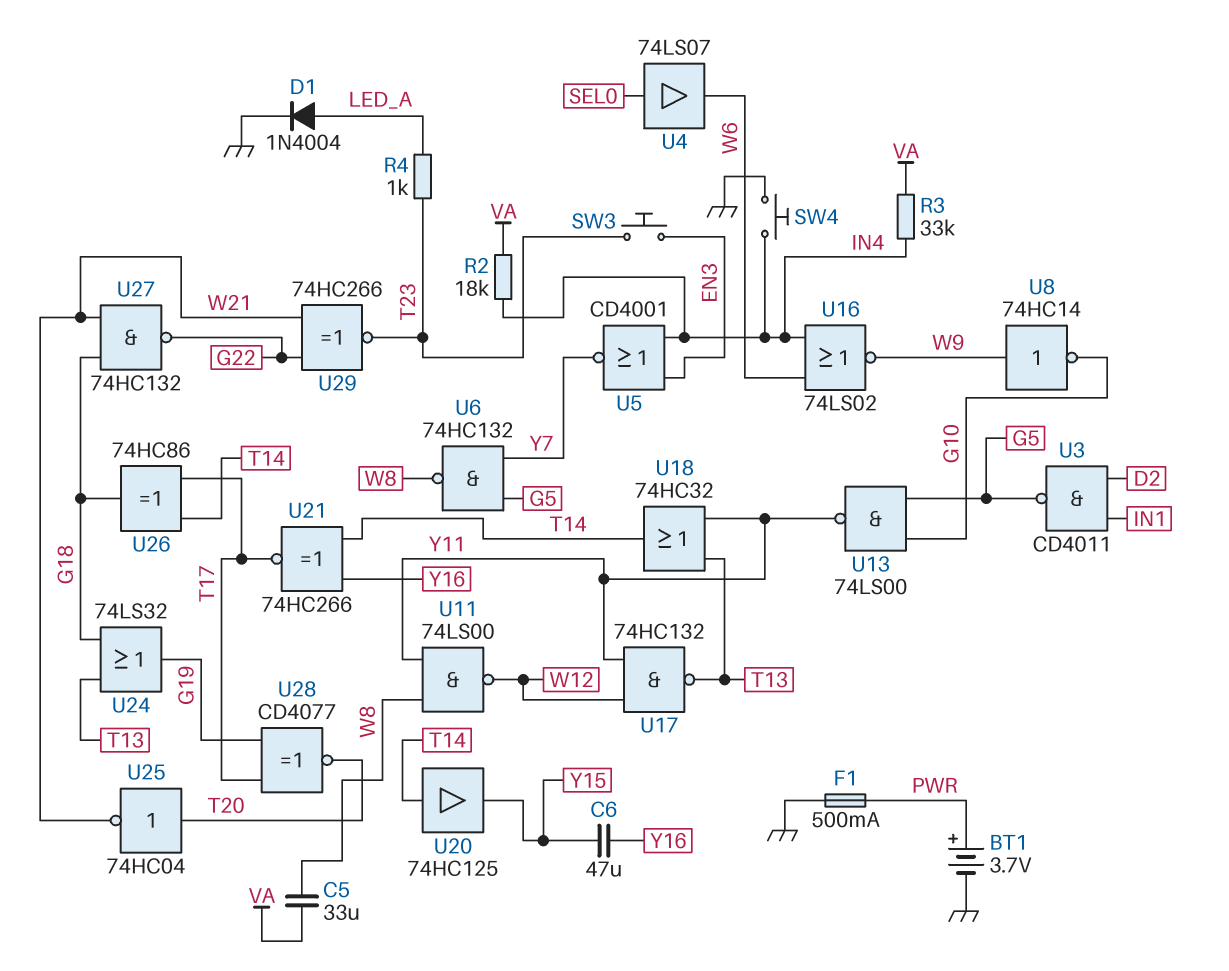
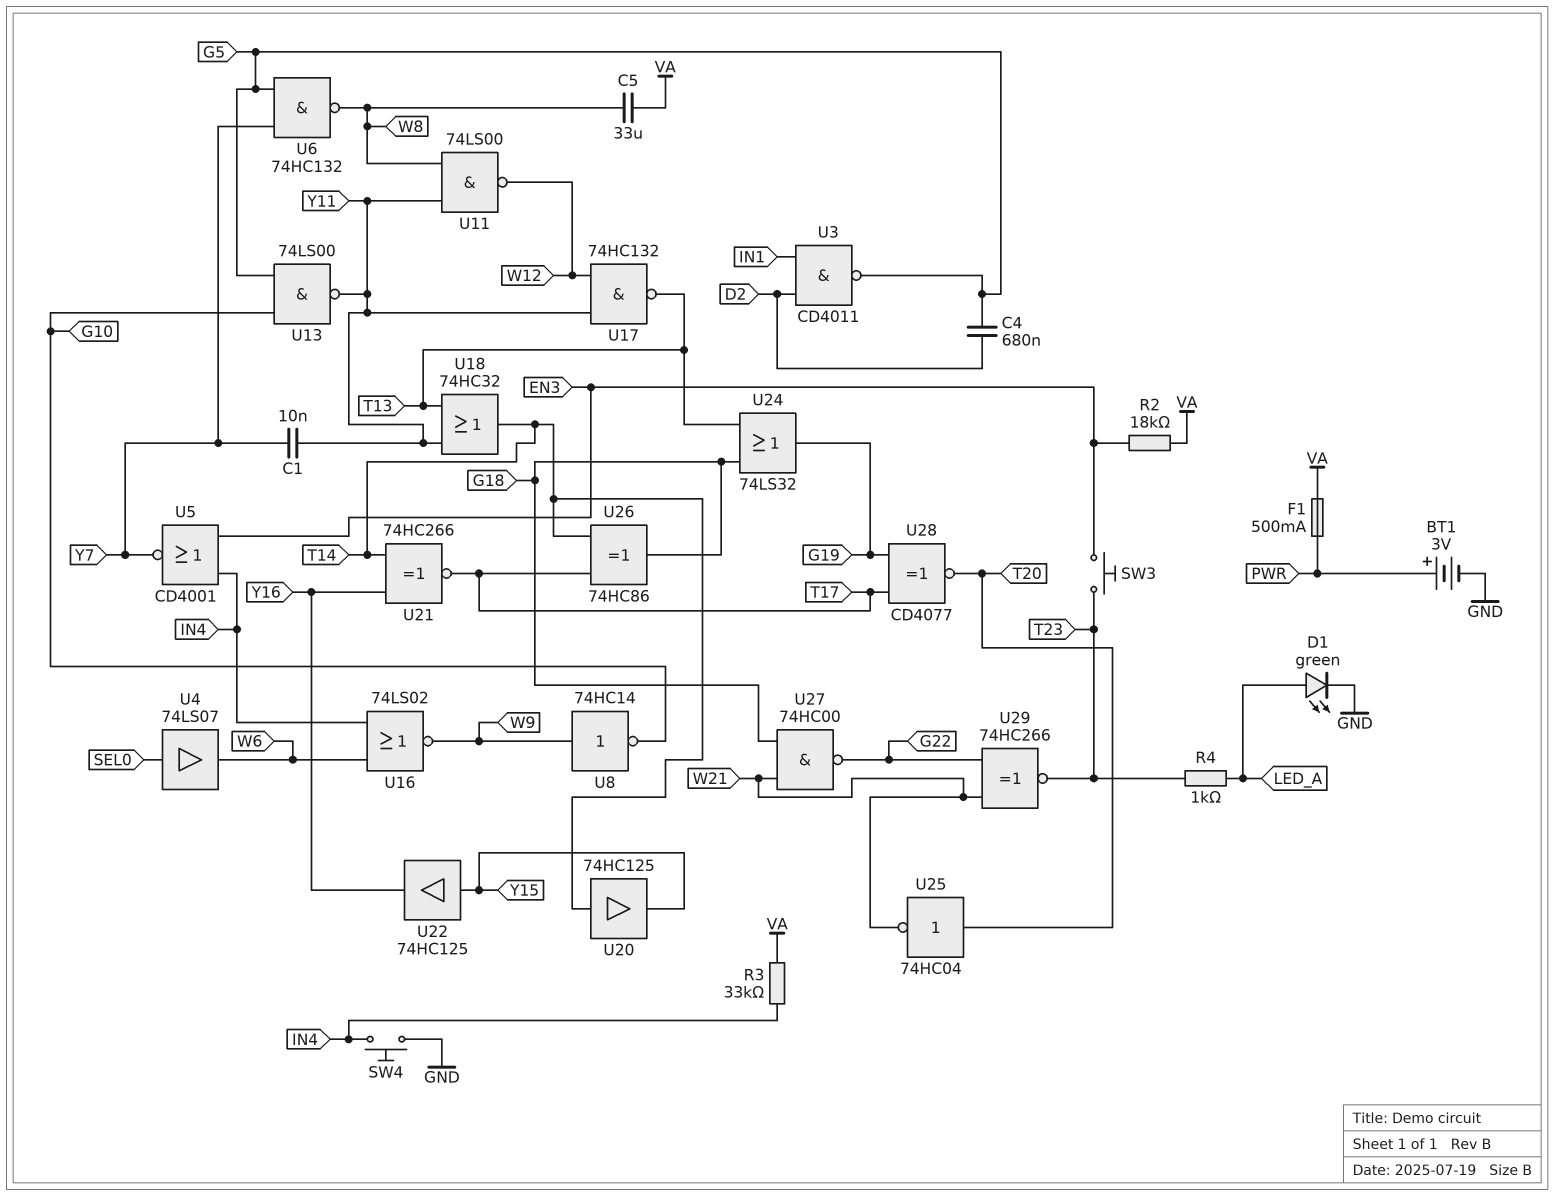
BT1: 3.7V (plus PWR, minus GND) -> 3V (plus PWR, minus GND)
C1: none -> 10nF (Y7, Y11)
C4: none -> 680nF (D2, G5)
C6: 47uF (Y15, Y16) -> none
D1: diode 1N4004 (A LED_A, K GND) -> LED green (A LED_A, K GND)
F1: 500mA (GND, PWR) -> 500mA (PWR, VA)
R2: 18k (IN4, VA) -> 18k (EN3, VA)
U22: none -> buffer 74HC125 (in Y15, out Y16)
U27: NAND 74HC132 (in G18, in W21, out G22) -> NAND 74HC00 (in G18, in W21, out G22)

